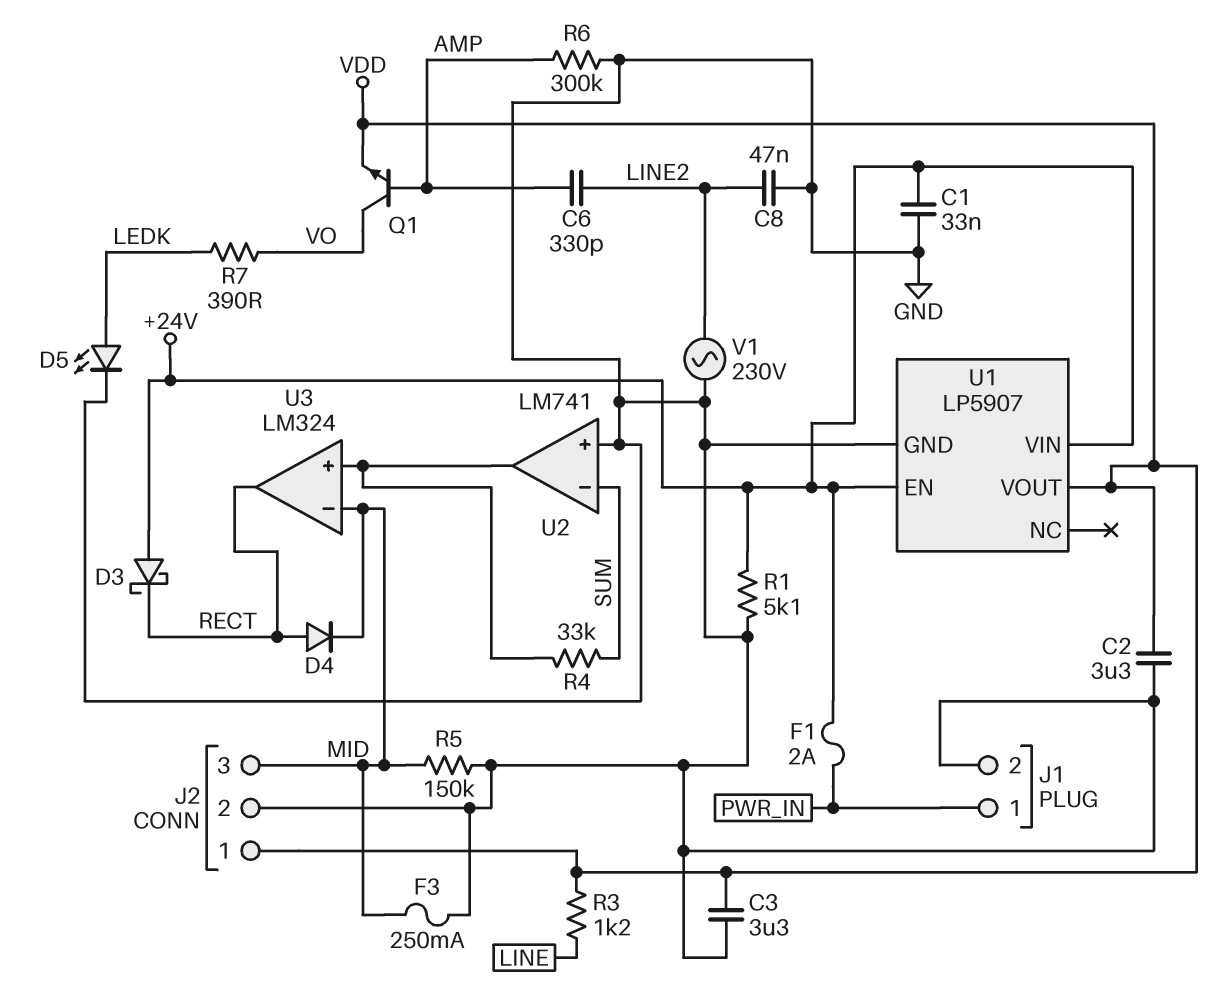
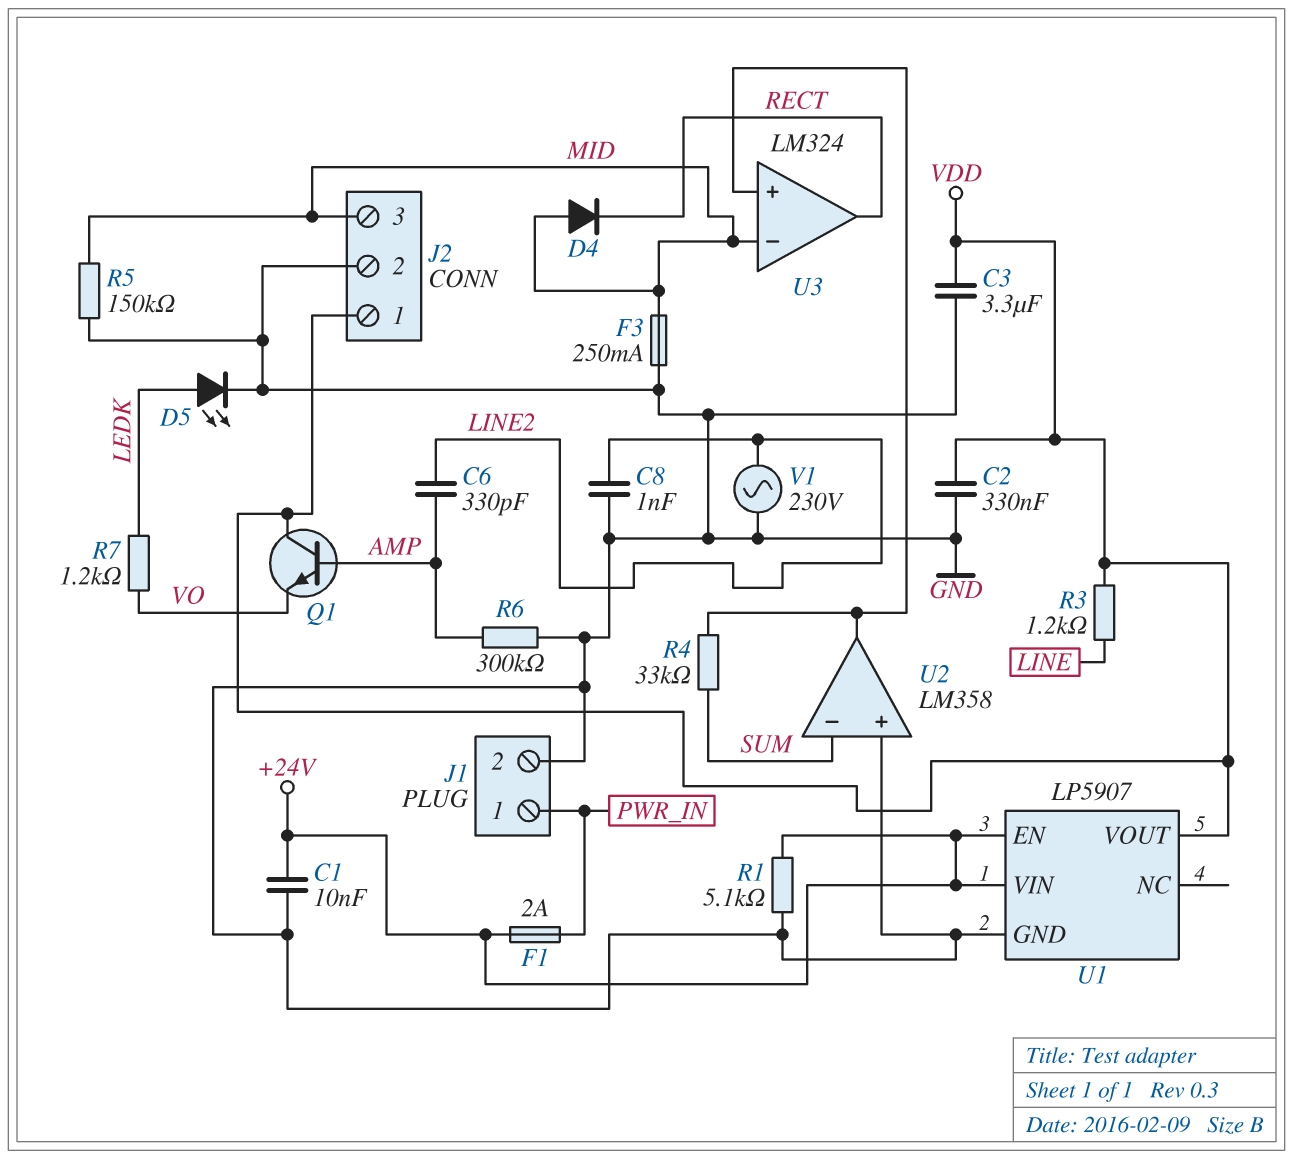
C1: 33nF (+24V, GND) -> 10nF (+24V, GND)
C2: 3.3uF (GND, VDD) -> 330nF (GND, VDD)
C8: 47nF (GND, LINE2) -> 1nF (GND, LINE2)
D3: schottky (A +24V, K RECT) -> none
D4: diode (A RECT, K MID) -> diode (A MID, K RECT)
Q1: NPN (B AMP, C VO, E VDD) -> NPN (B AMP, C VDD, E VO)
R7: 390 (LEDK, VO) -> 1.2k (LEDK, VO)
U2: LM741 -> LM358

